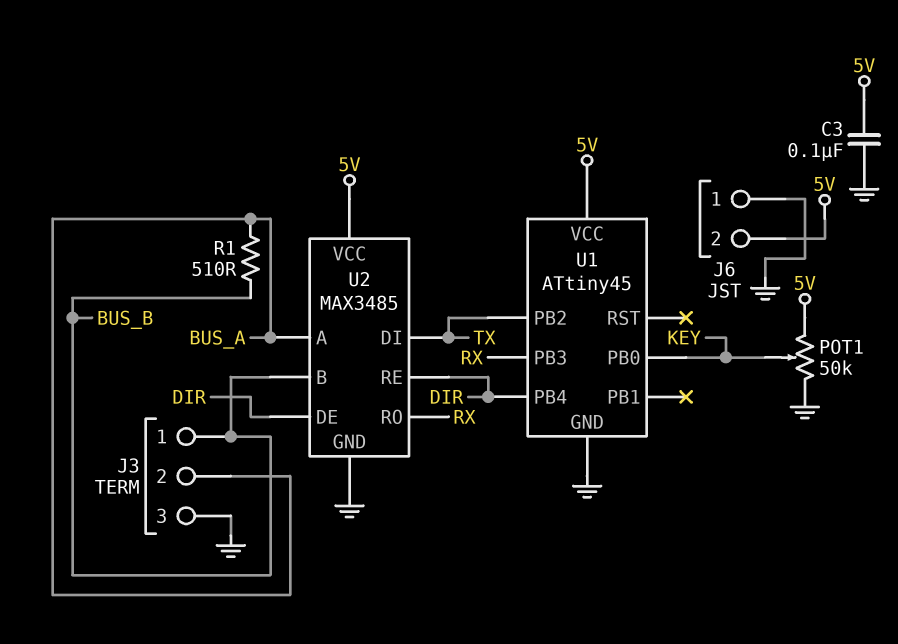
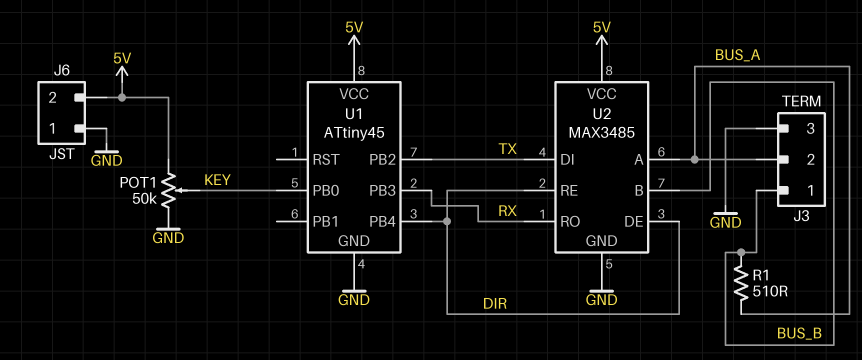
C3: 100nF (5V, GND) -> none

